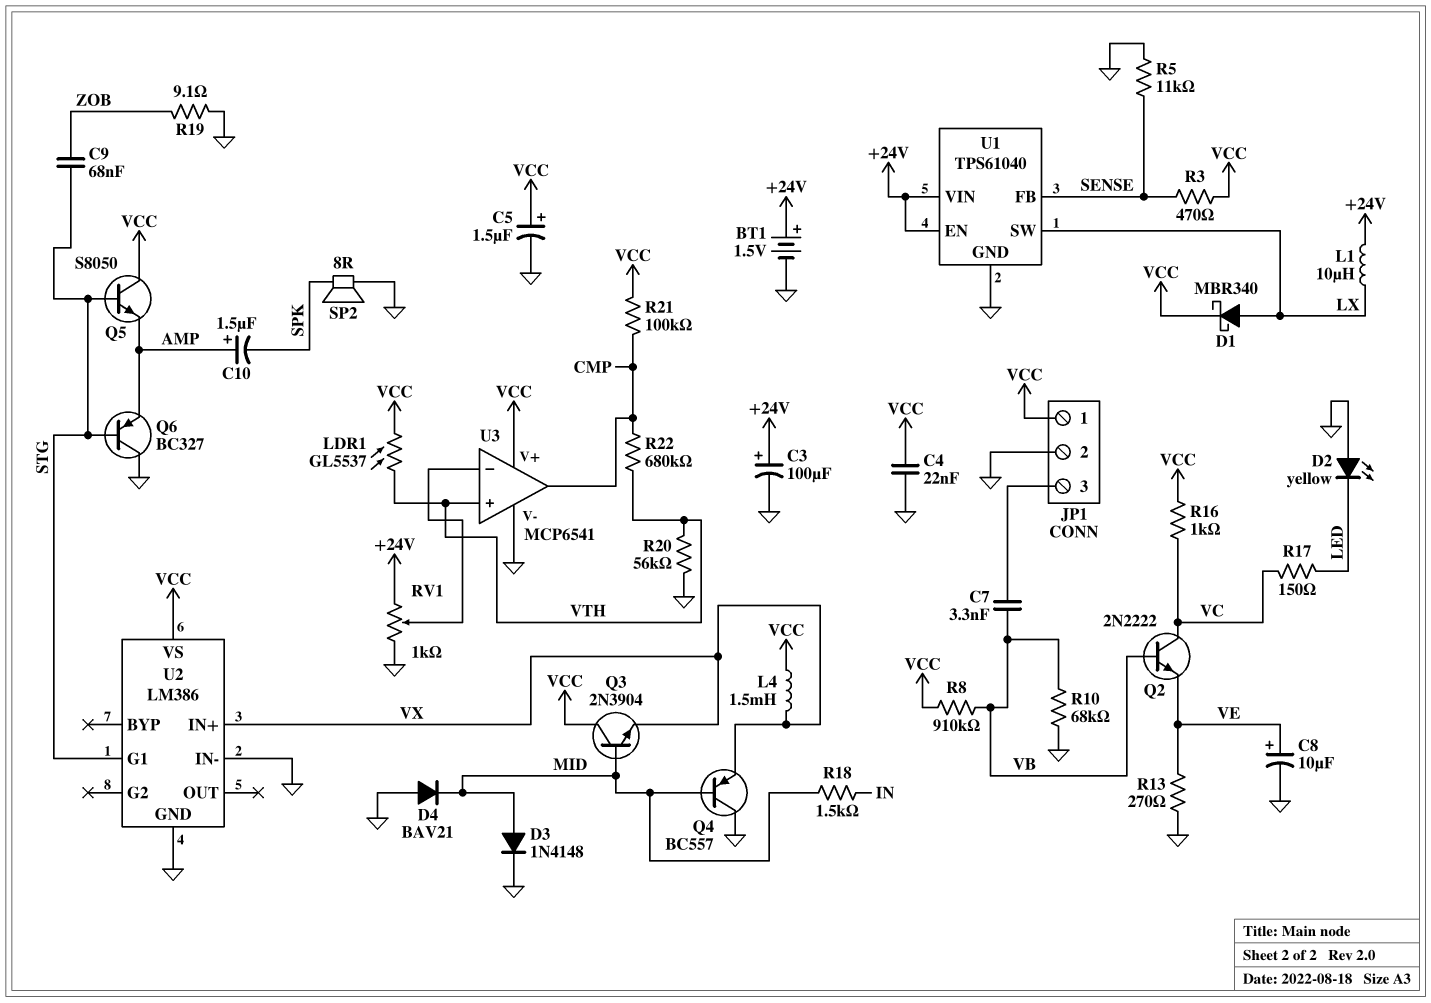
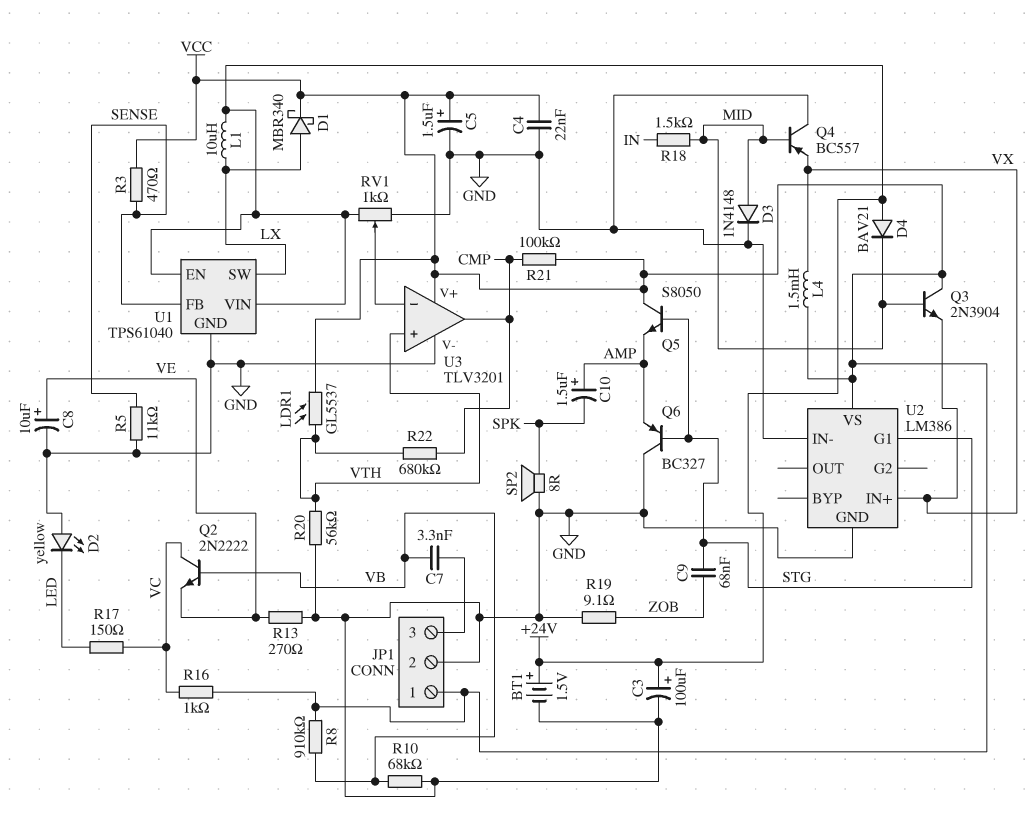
D4: diode BAV21 (A GND, K MID) -> diode BAV21 (A +24V, K MID)
U3: MCP6541 -> TLV3201

